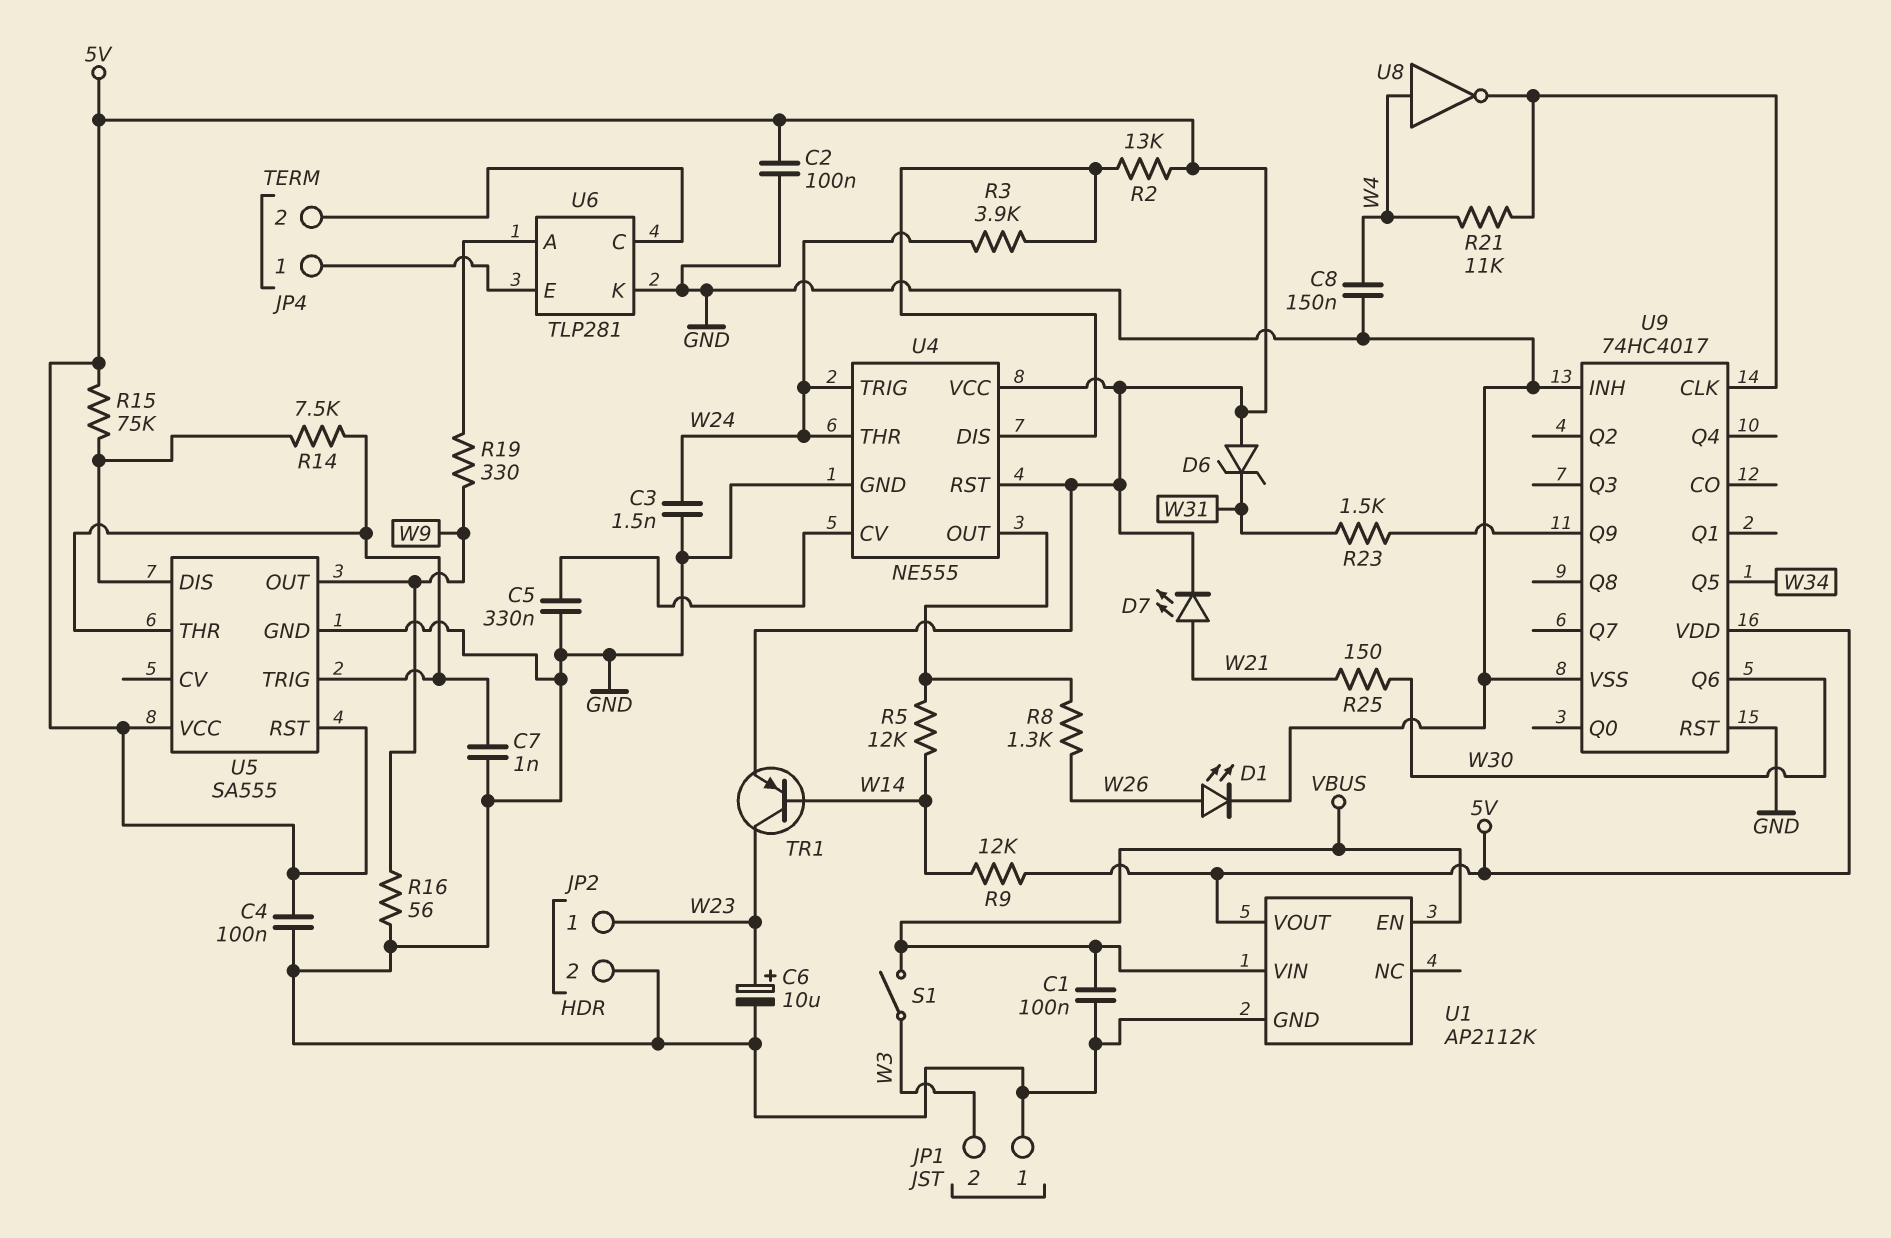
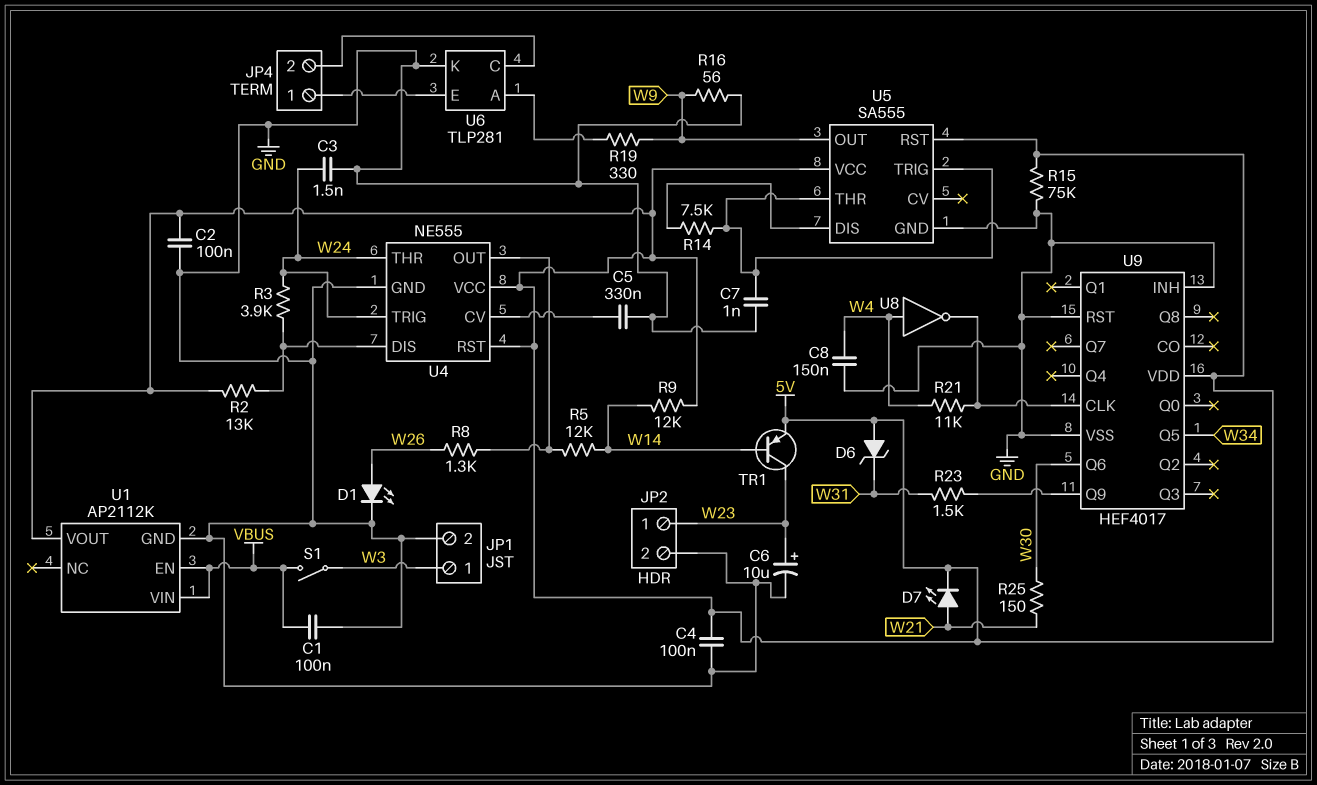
JP1 pin 1: GND -> W3
JP1 pin 2: W3 -> GND
R15: 75k (5V, U5/DIS) -> 75k (5V, GND)
U9: 74HC4017 -> HEF4017

